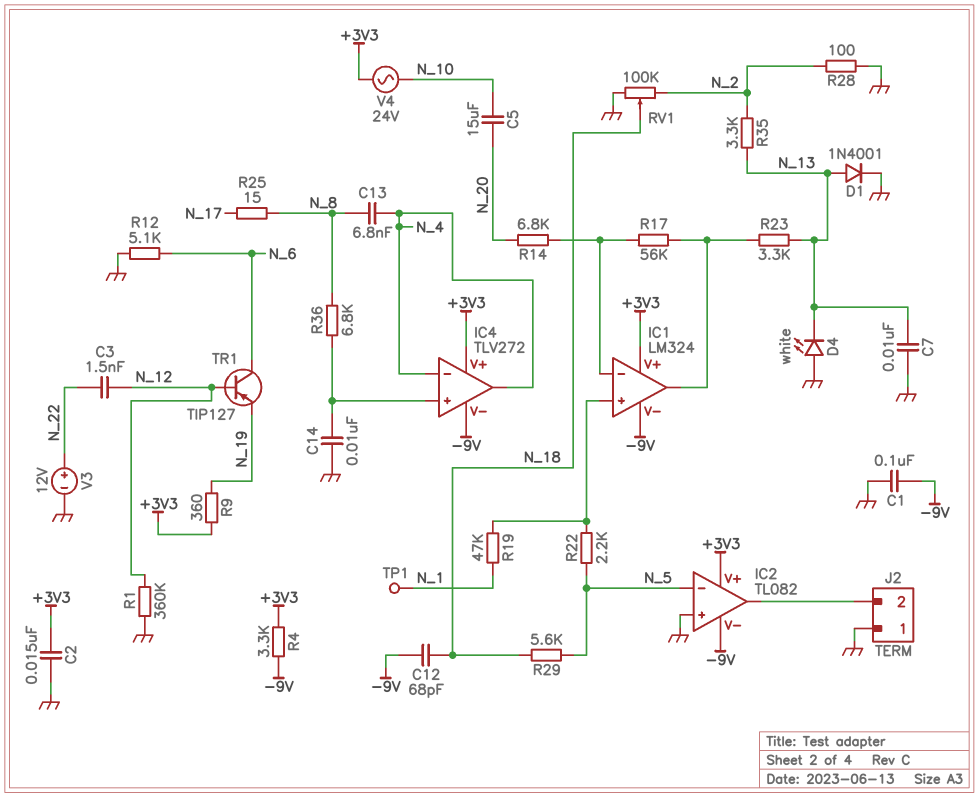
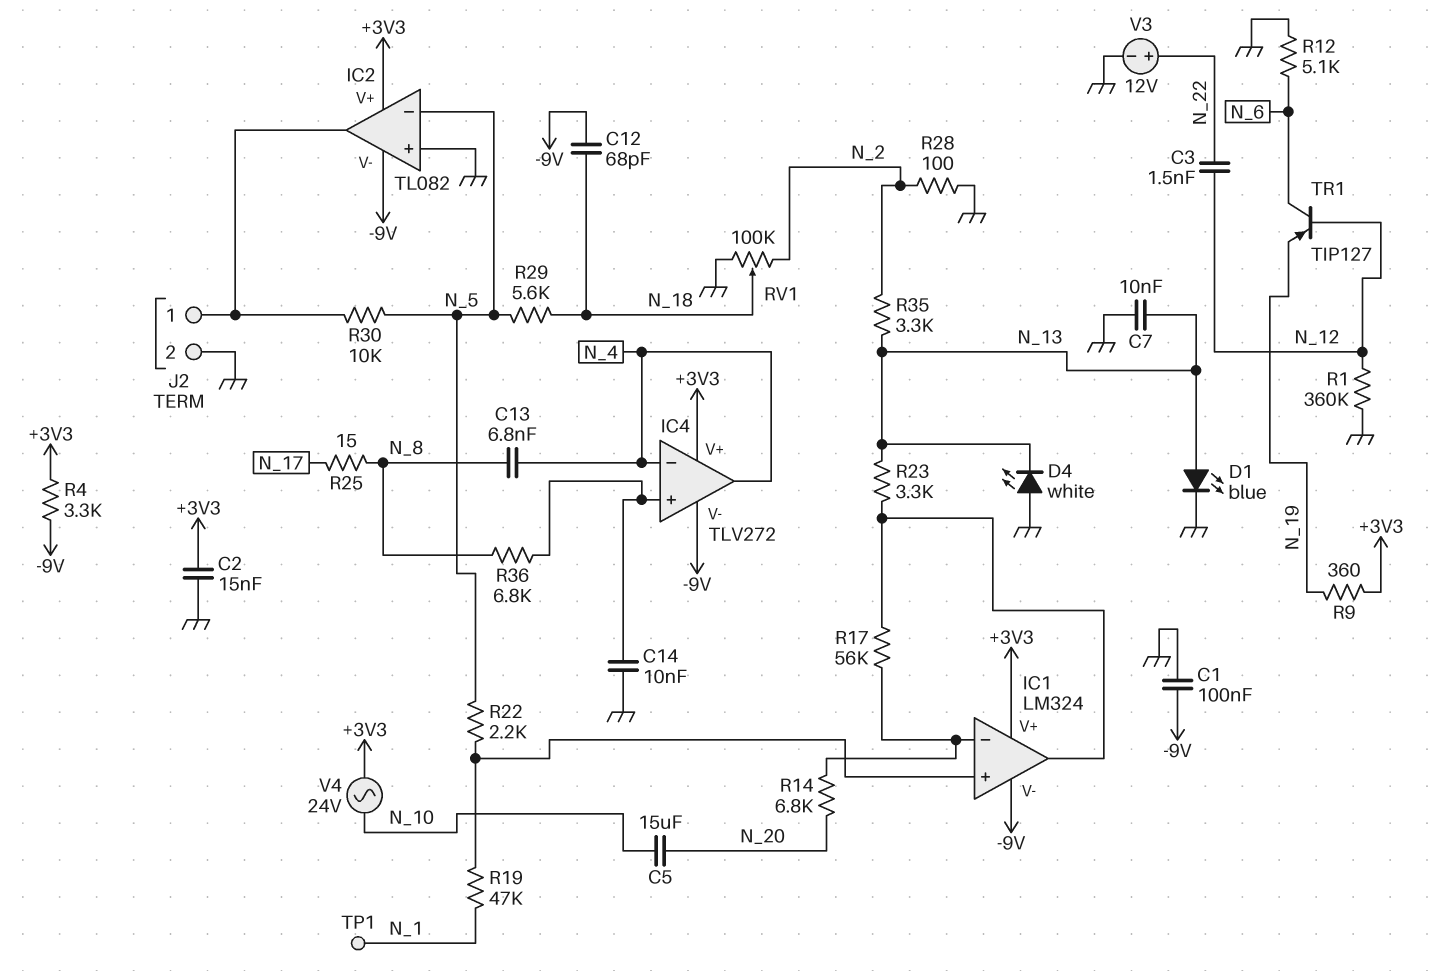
D1: diode 1N4001 (A N_13, K GND) -> LED blue (A N_13, K GND)
J2 pin 1: GND -> IC2/out
J2 pin 2: IC2/out -> GND
R30: none -> 10k (IC2/out, N_5)

